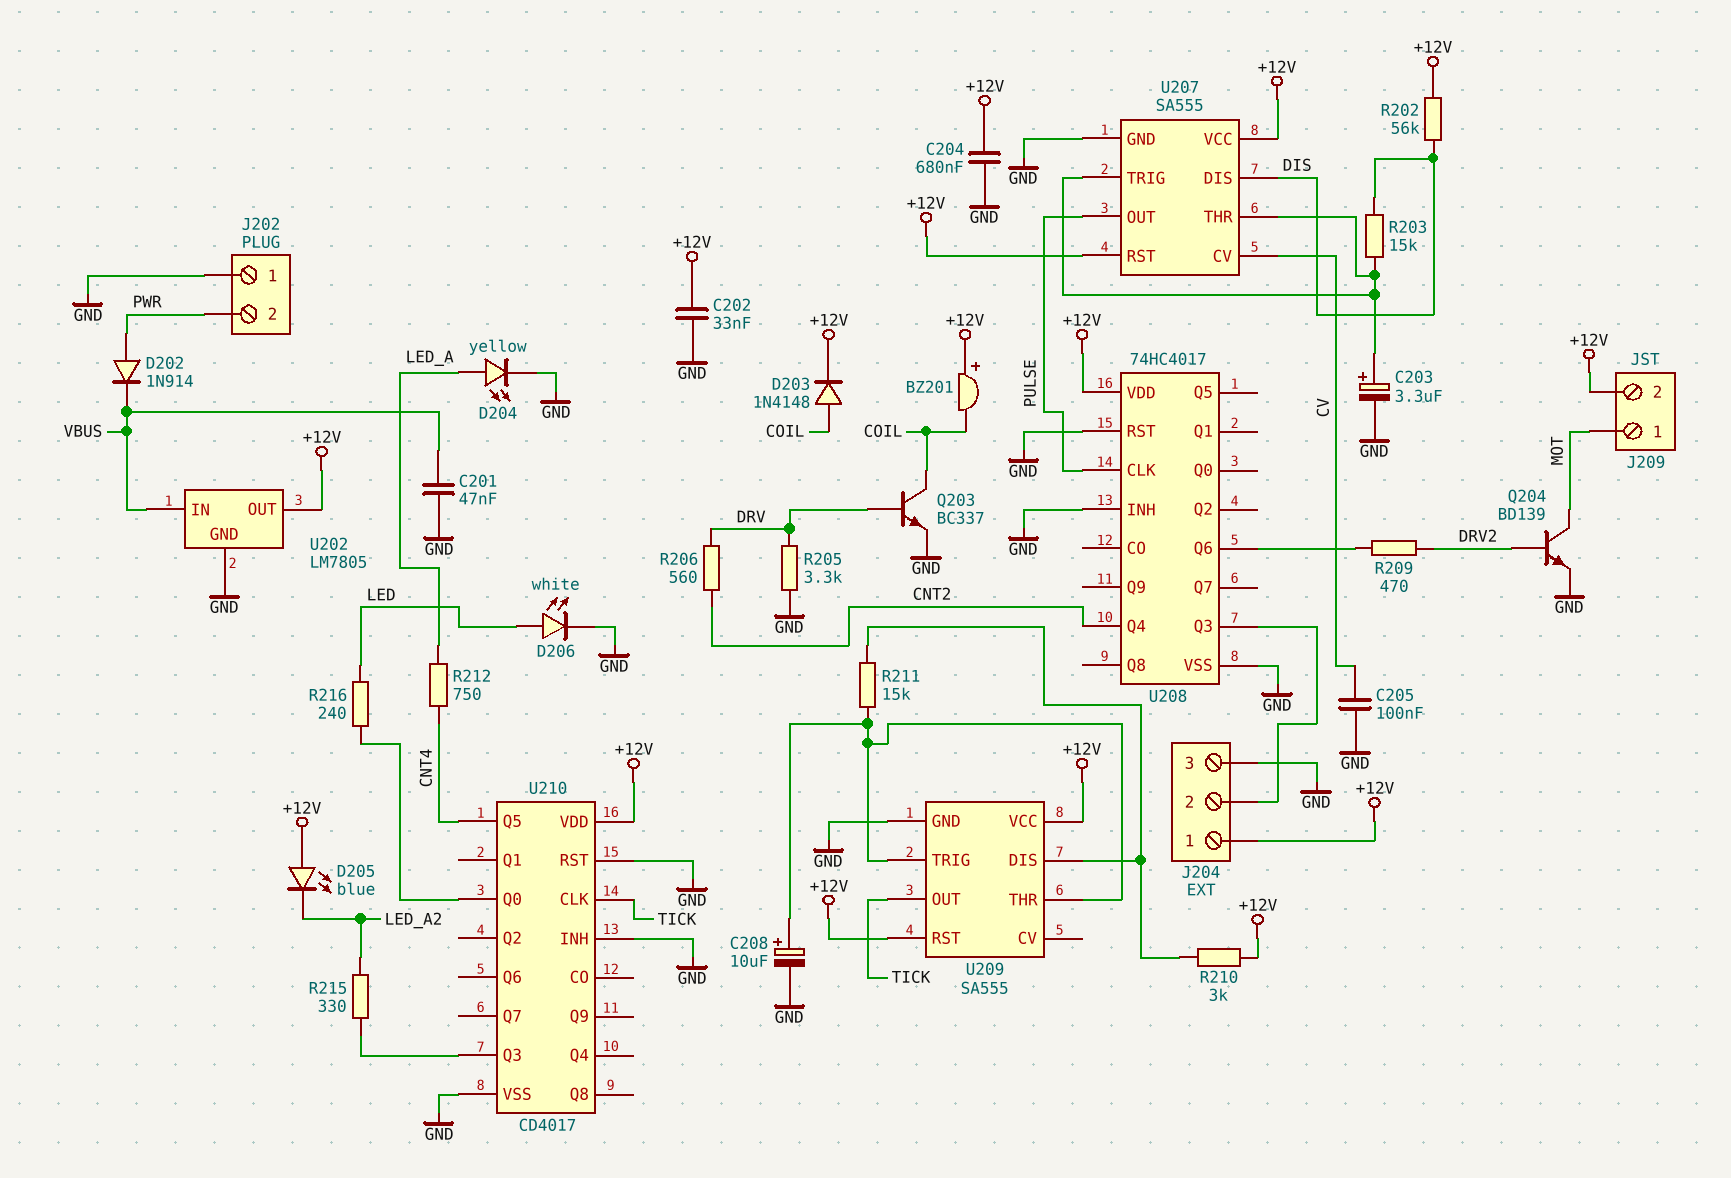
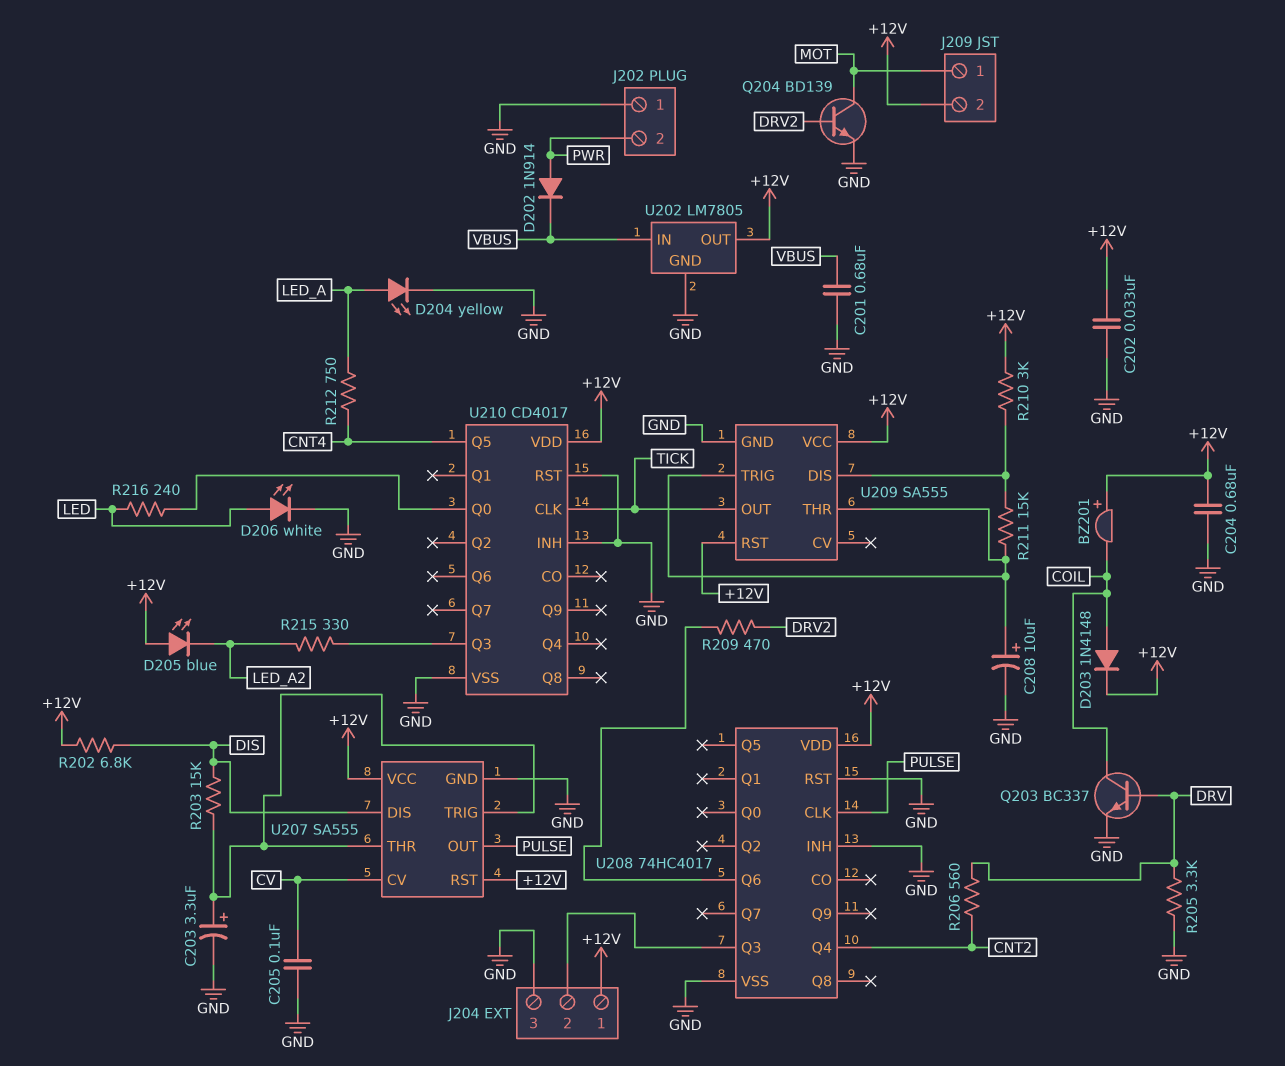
C201: 47nF (GND, VBUS) -> 680nF (GND, VBUS)
R202: 56k (+12V, DIS) -> 6.8k (+12V, DIS)

